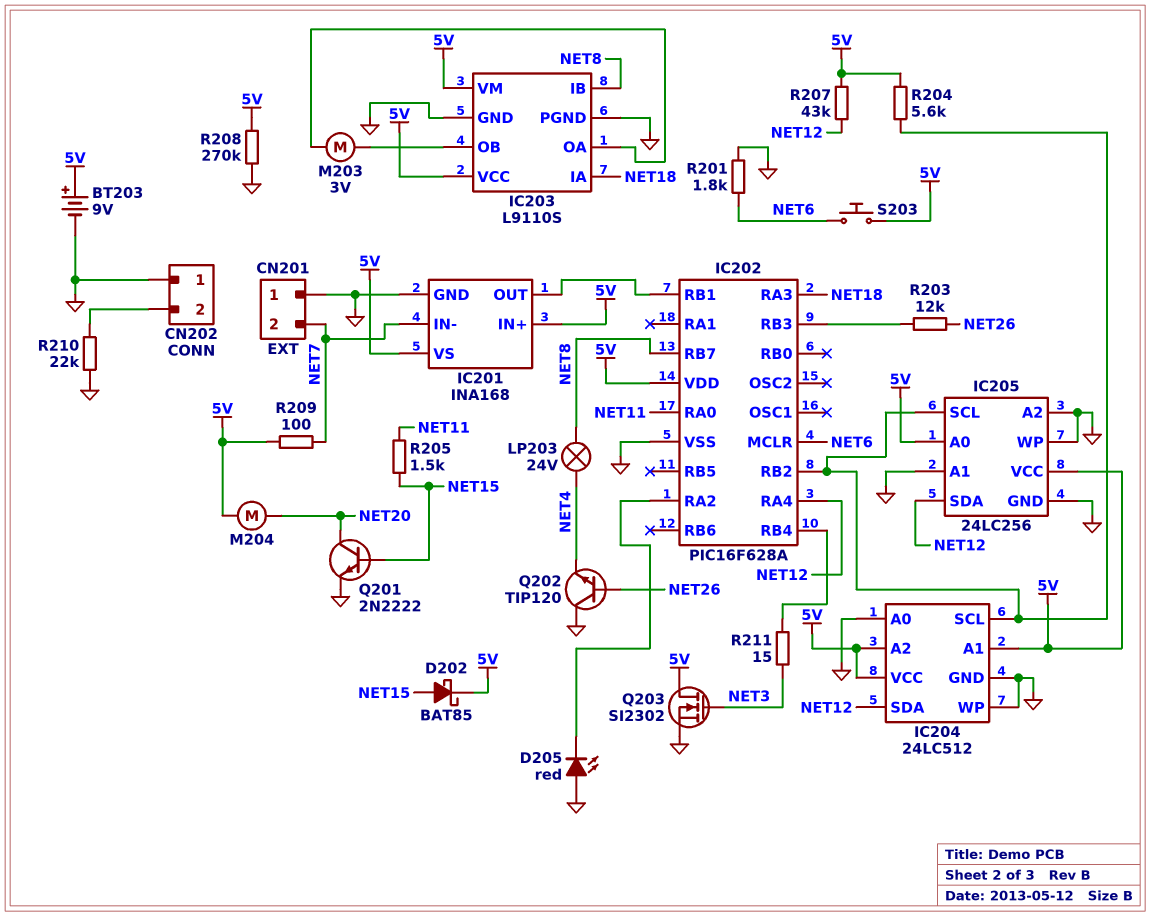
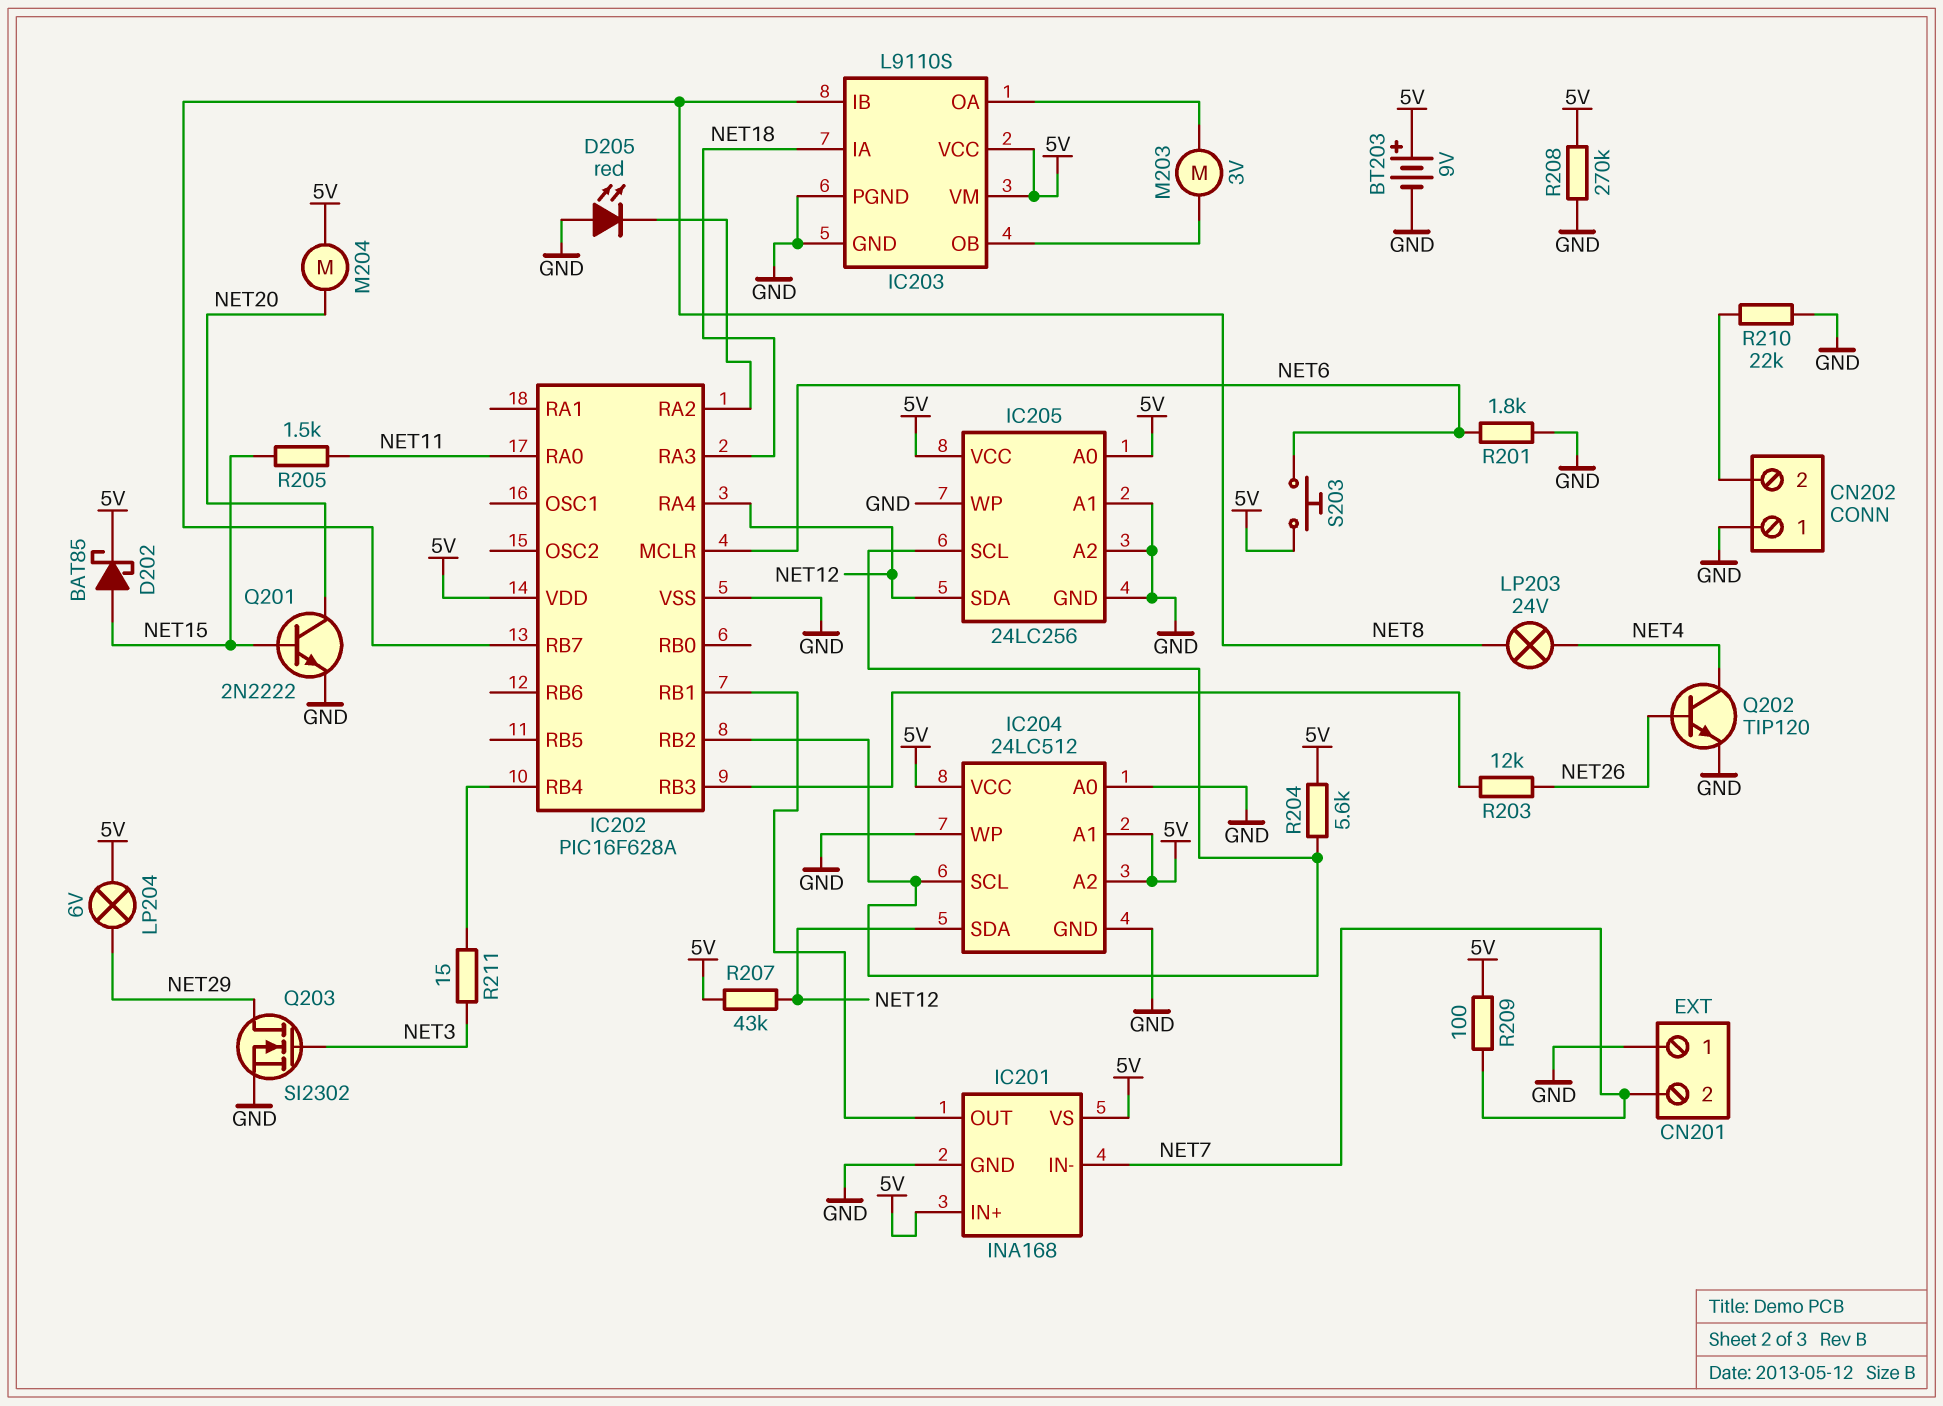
LP204: none -> lamp 6V (5V, NET29)
Q202: NPN TIP120 (B NET26, C GND, E NET4) -> NPN TIP120 (B NET26, C NET4, E GND)
Q203: NMOS SI2302 (G NET3, D 5V, S GND) -> NMOS SI2302 (G NET3, D NET29, S GND)

